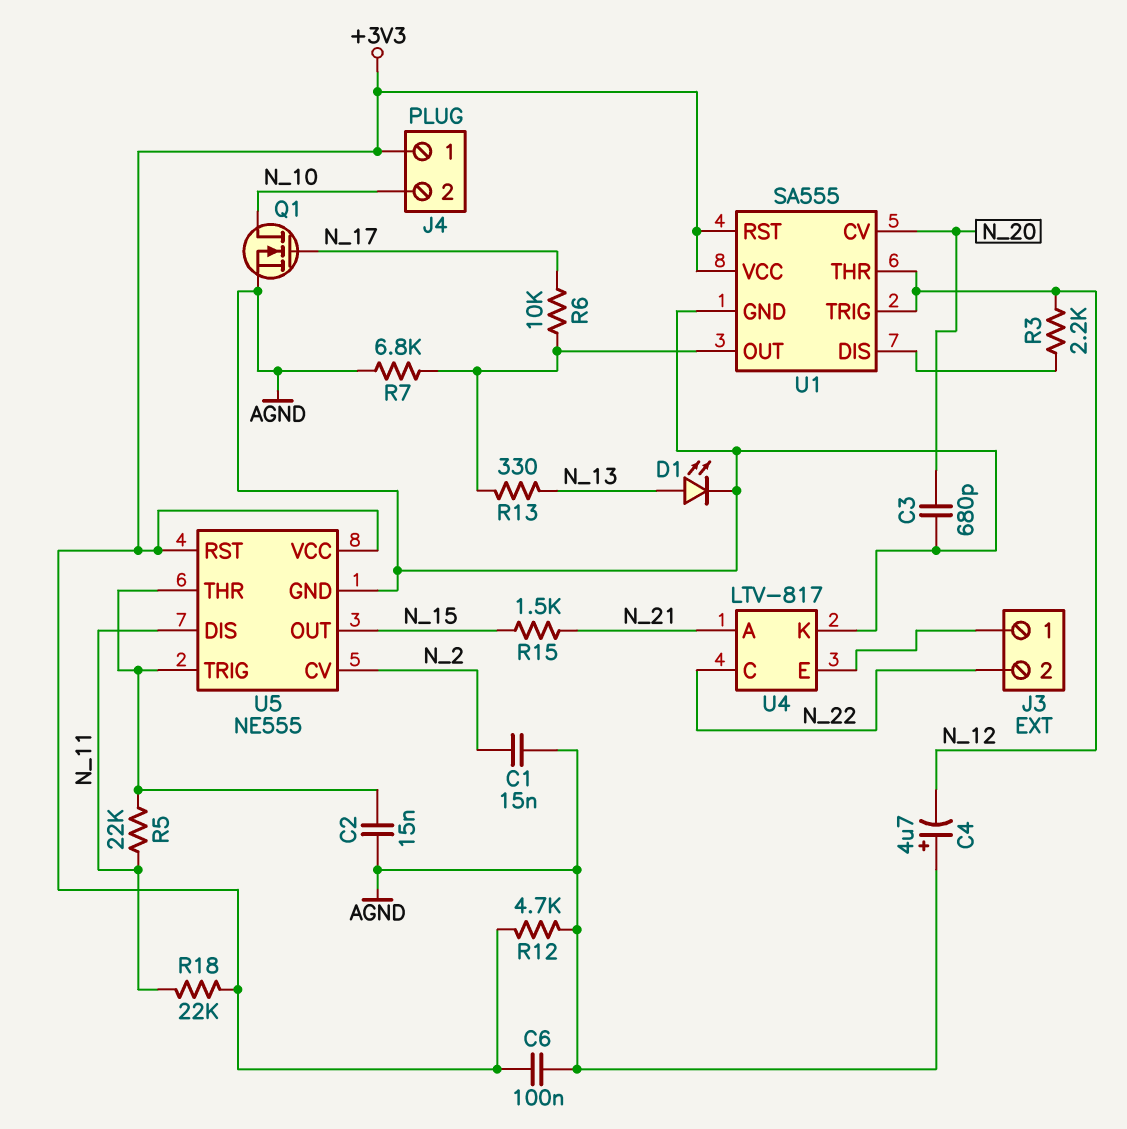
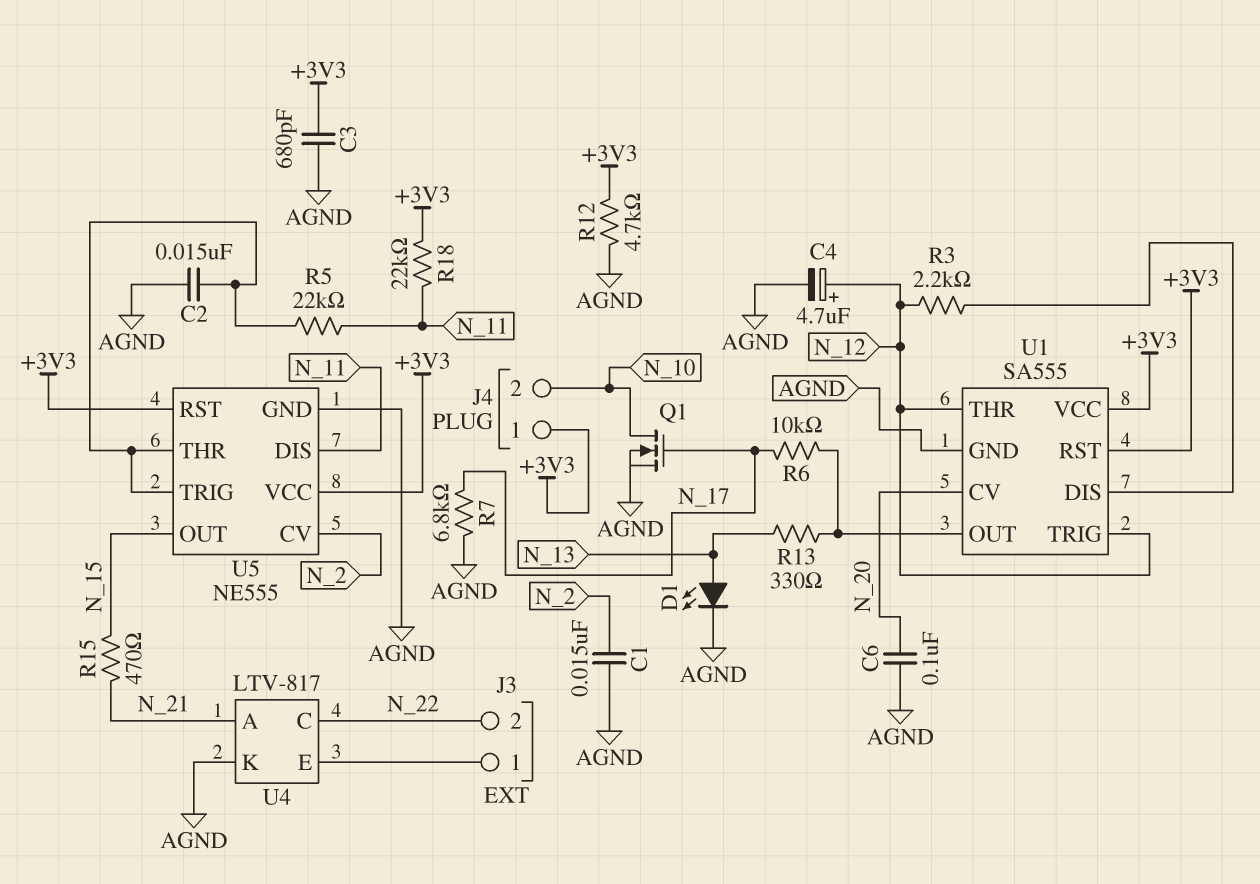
C3: 680pF (AGND, N_20) -> 680pF (+3V3, AGND)
C4: 4.7uF (plus AGND, minus N_12) -> 4.7uF (plus N_12, minus AGND)
C6: 100nF (+3V3, AGND) -> 100nF (AGND, N_20)
R7: 6.8k (AGND, U1/OUT) -> 6.8k (AGND, N_17)
R15: 1.5k (N_15, N_21) -> 470 (N_15, N_21)

